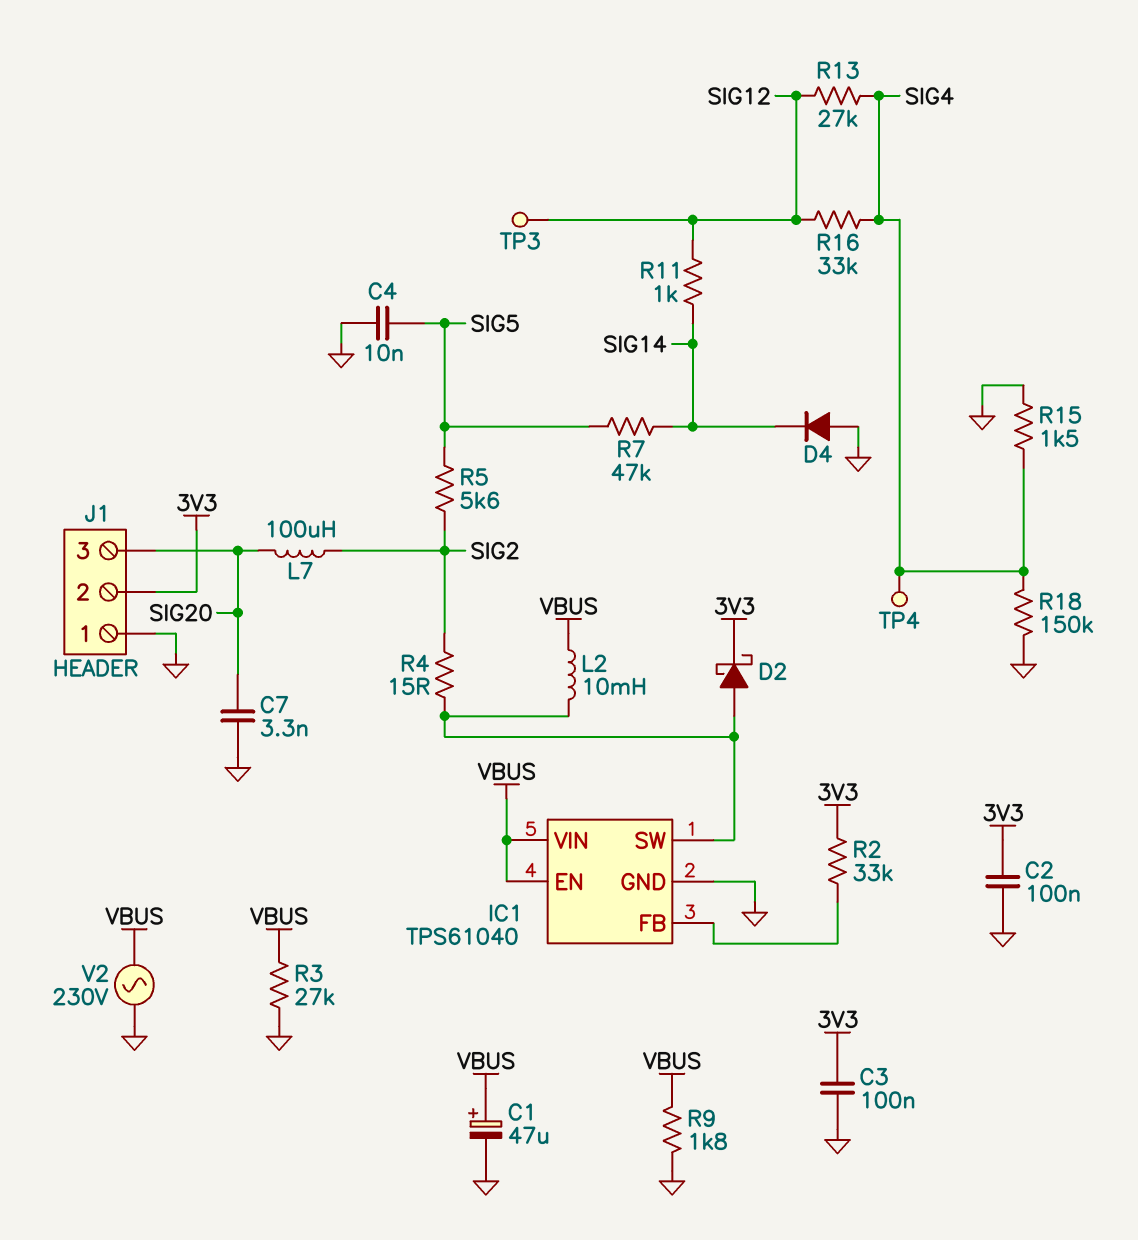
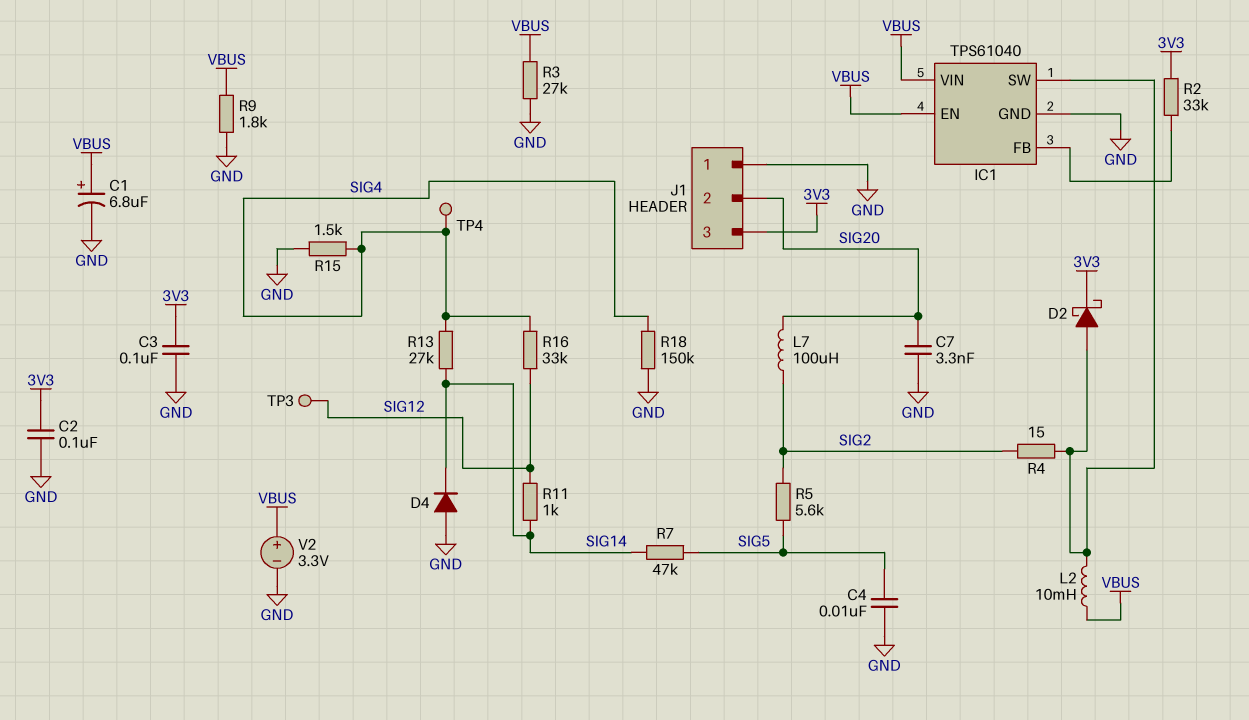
C1: 47uF (plus VBUS, minus GND) -> 6.8uF (plus VBUS, minus GND)
J1 pin 2: 3V3 -> SIG20
J1 pin 3: SIG20 -> 3V3
R13: 27k (SIG4, SIG12) -> 27k (SIG4, SIG14)
V2: AC 230V (GND, VBUS) -> 3.3V (plus VBUS, minus GND)

